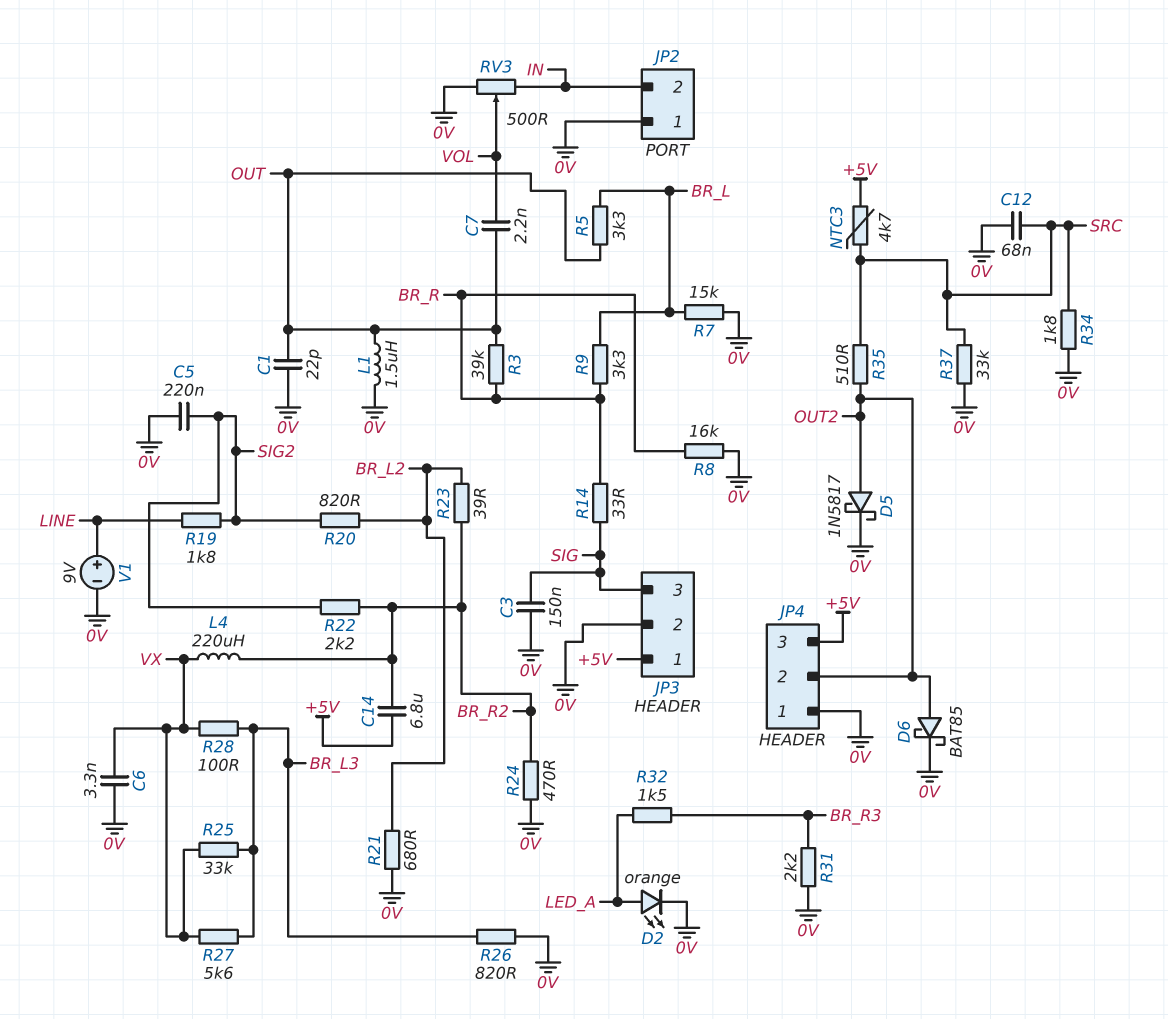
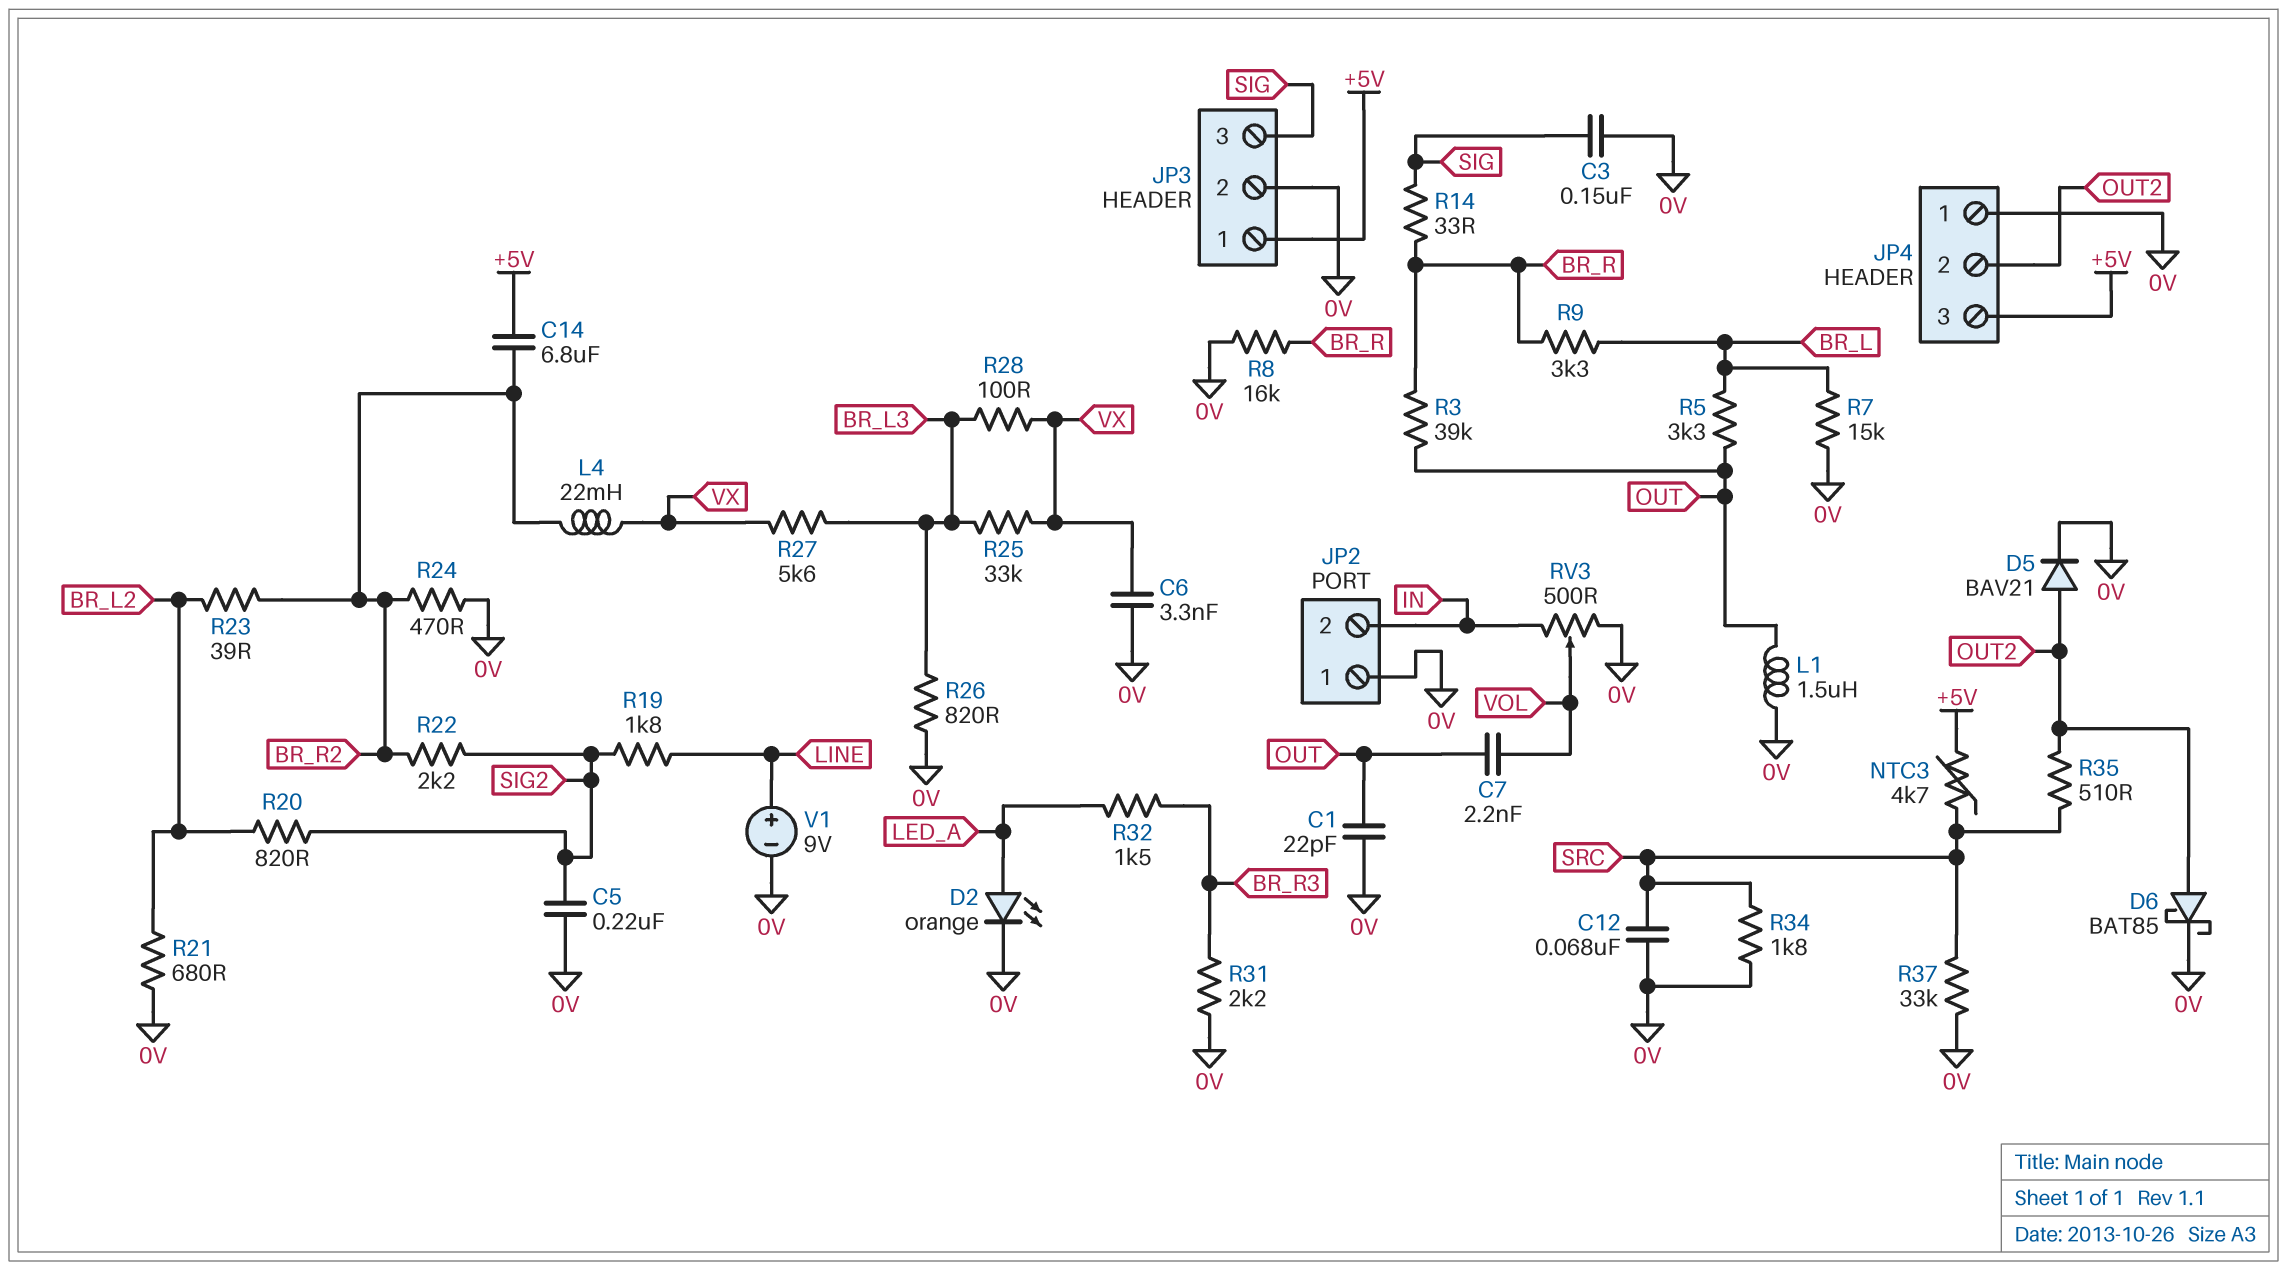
D5: schottky 1N5817 (A OUT2, K 0V) -> diode BAV21 (A OUT2, K 0V)
L4: 220uH (BR_R2, VX) -> 22mH (BR_R2, VX)

